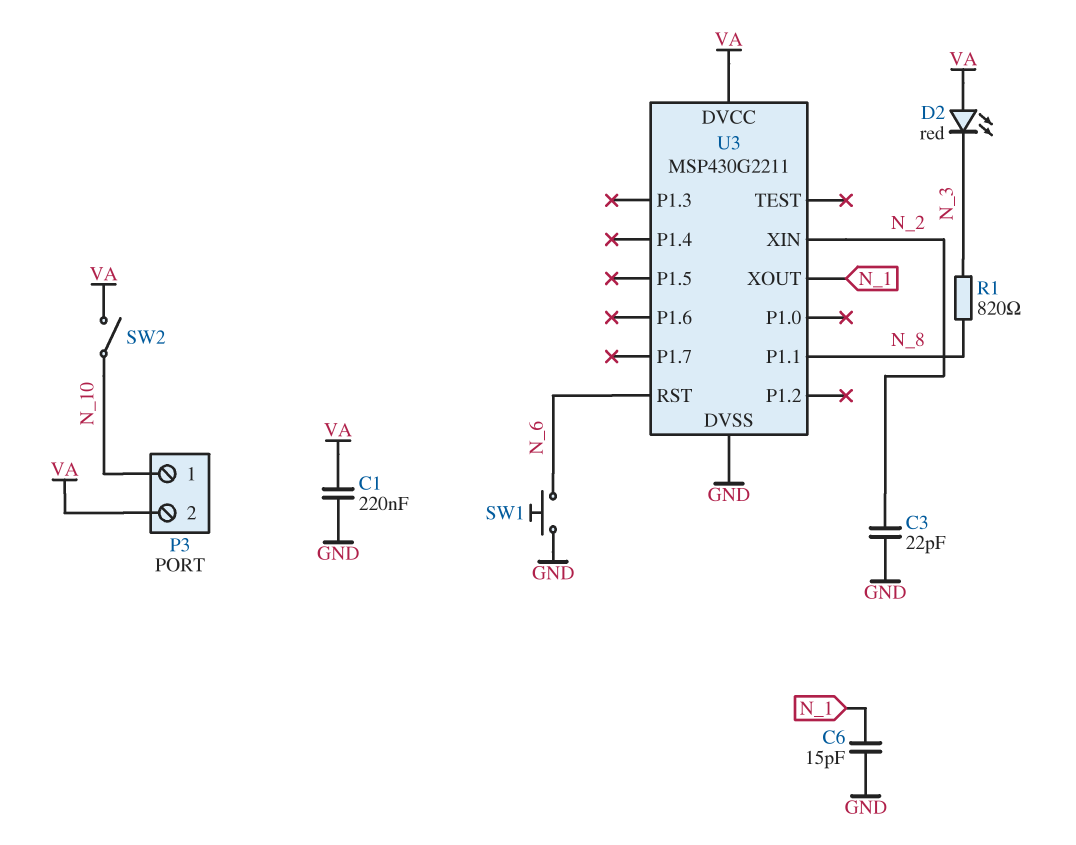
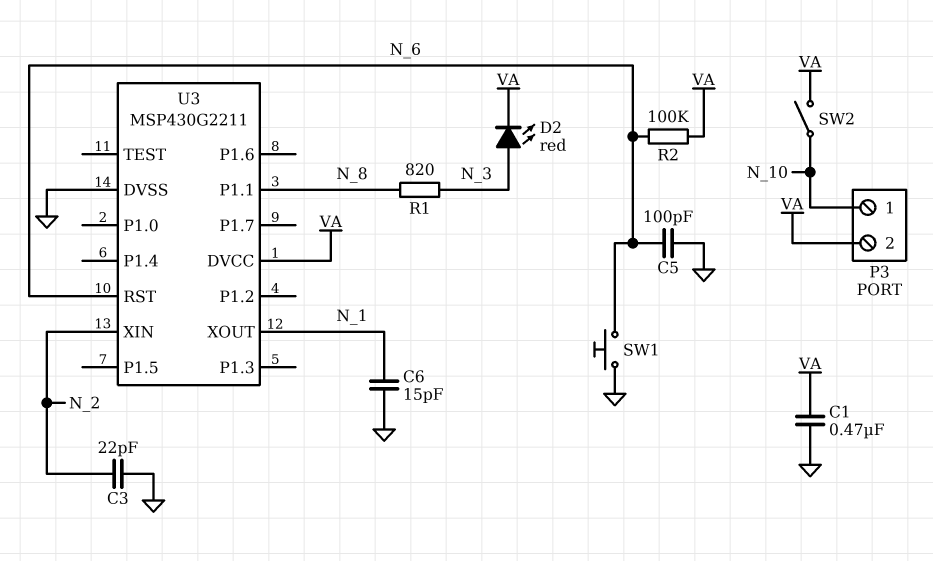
C1: 220nF (GND, VA) -> 470nF (GND, VA)
C5: none -> 100pF (GND, N_6)
D2: LED red (A VA, K N_3) -> LED red (A N_3, K VA)
R2: none -> 100k (N_6, VA)

